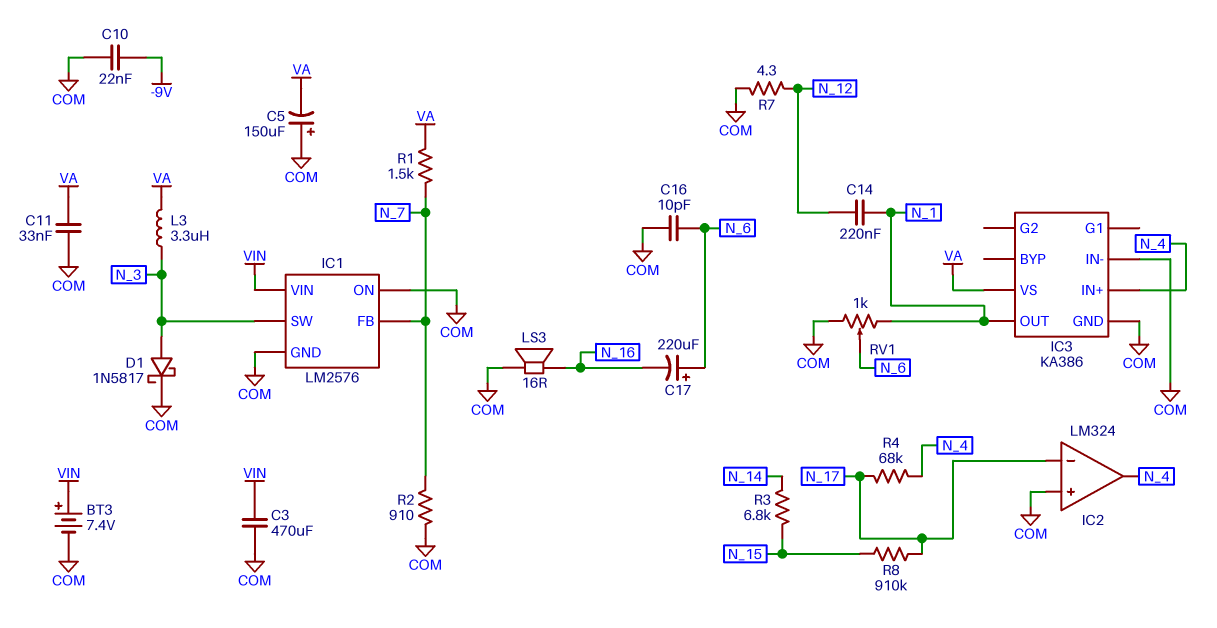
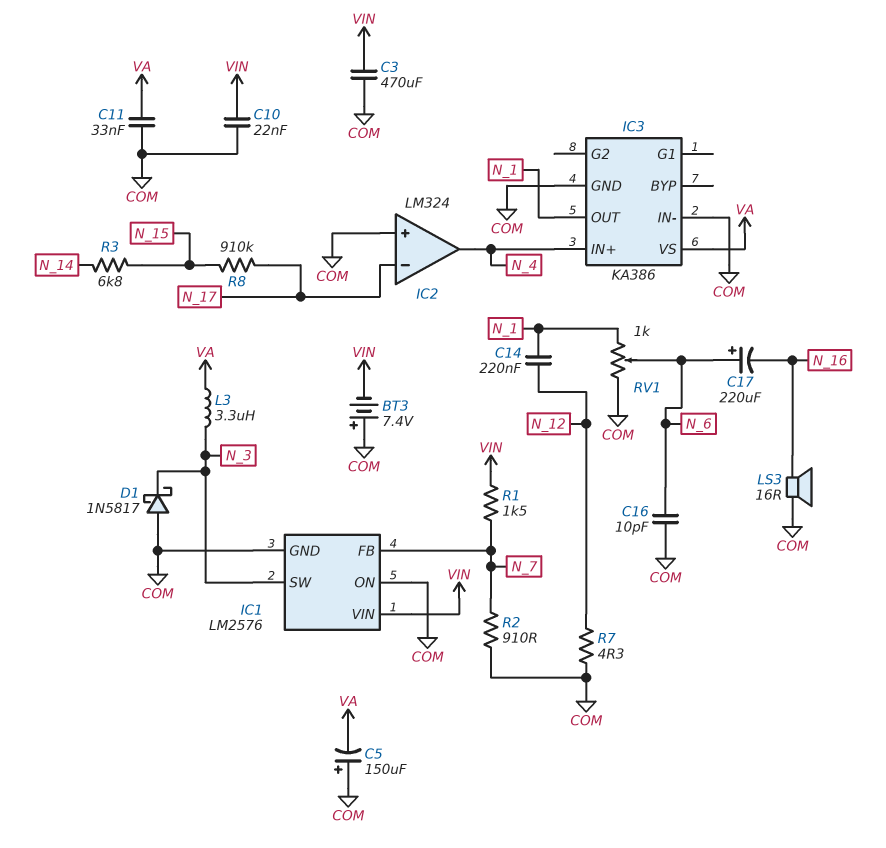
BT3: 7.4V (plus VIN, minus COM) -> 7.4V (plus COM, minus VIN)
C10: 22nF (-9V, COM) -> 22nF (COM, VIN)
D1: schottky 1N5817 (A N_3, K COM) -> schottky 1N5817 (A COM, K N_3)
R1: 1.5k (N_7, VA) -> 1.5k (N_7, VIN)
R4: 68k (N_4, N_17) -> none

